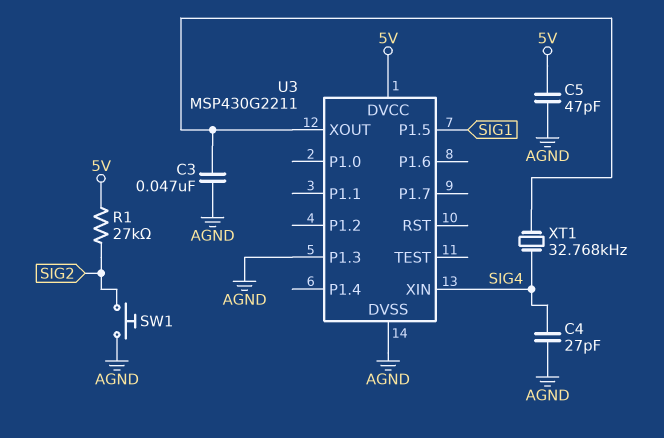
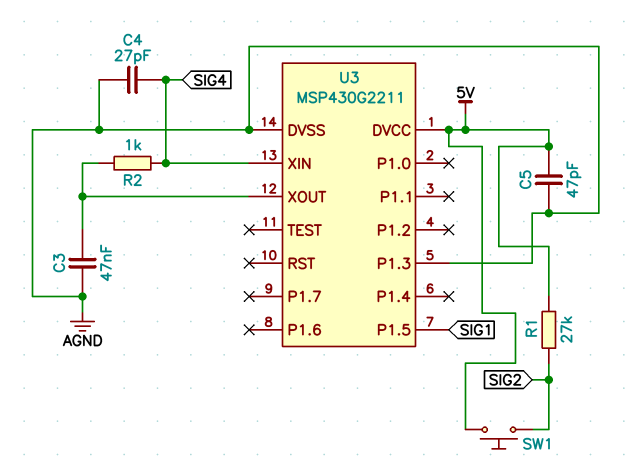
R2: none -> 1k (SIG4, U3/XOUT)
SW1: button (AGND, SIG2) -> button (5V, SIG2)
XT1: 32.768kHz (SIG4, U3/XOUT) -> none

